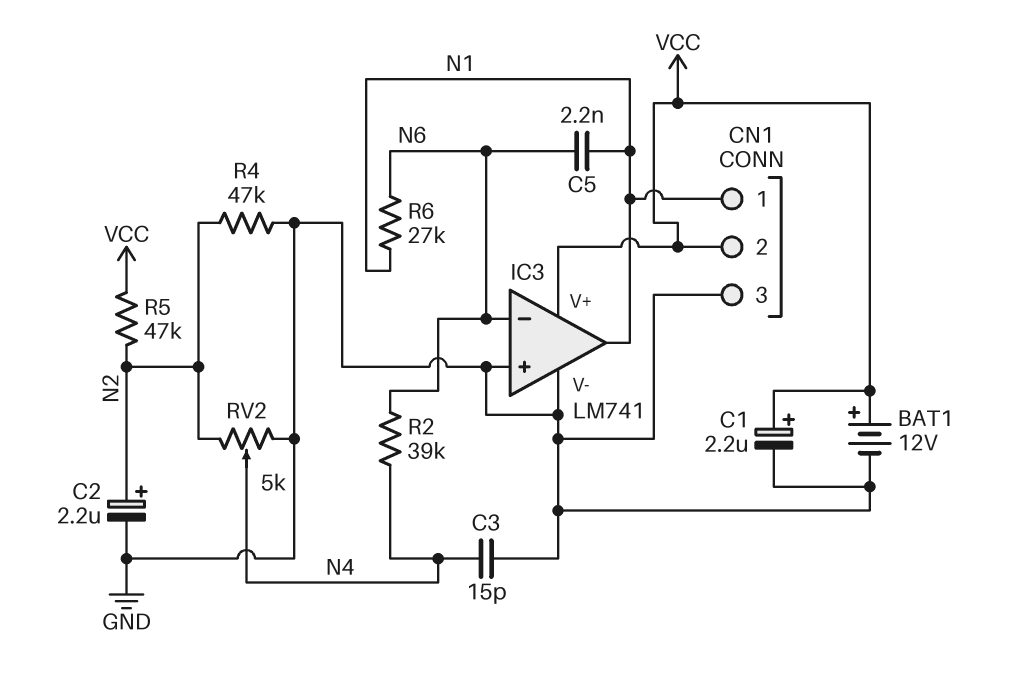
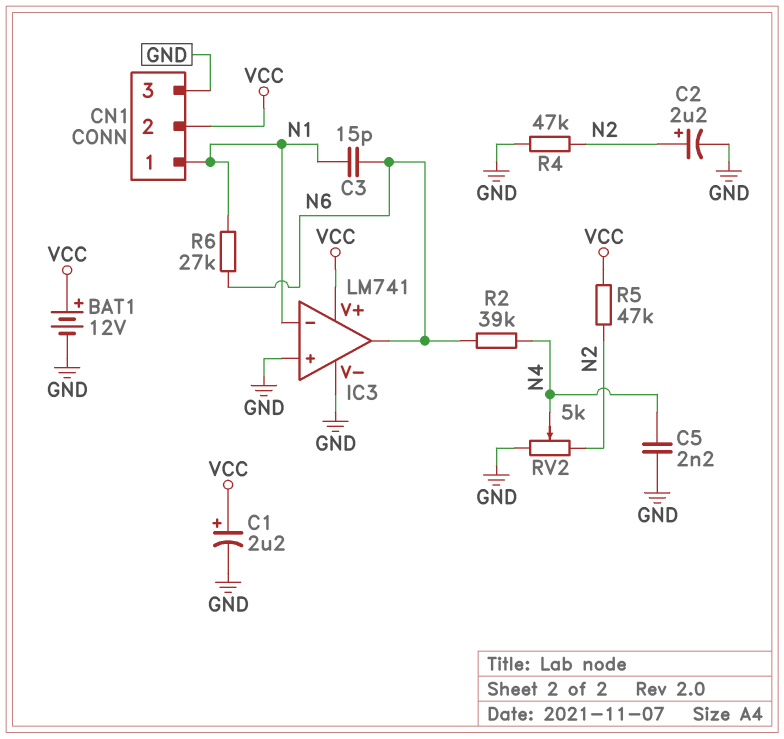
C3: 15pF (GND, N4) -> 15pF (N1, N6)
C5: 2.2nF (N1, N6) -> 2.2nF (GND, N4)
IC3 pin in-: N6 -> N1
IC3 pin out: N1 -> N6

